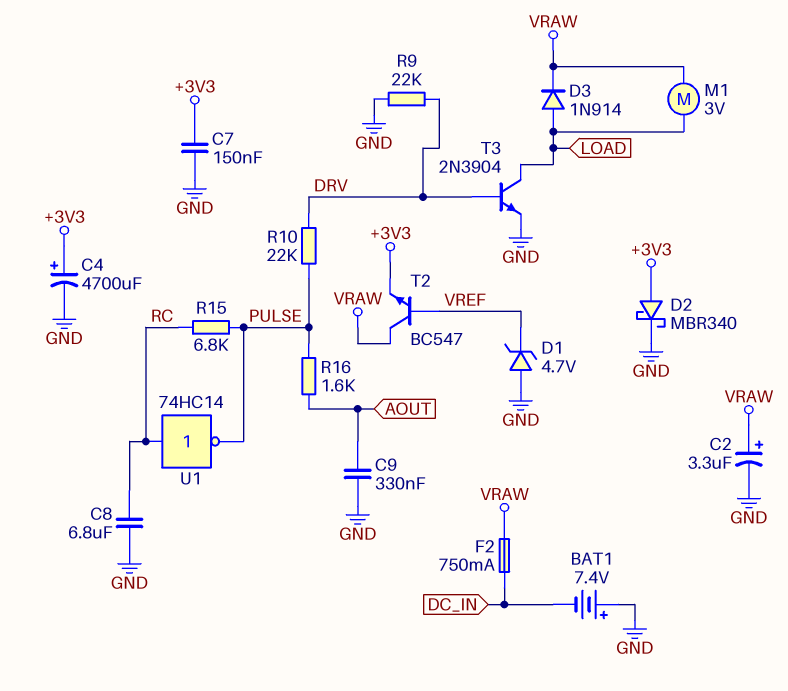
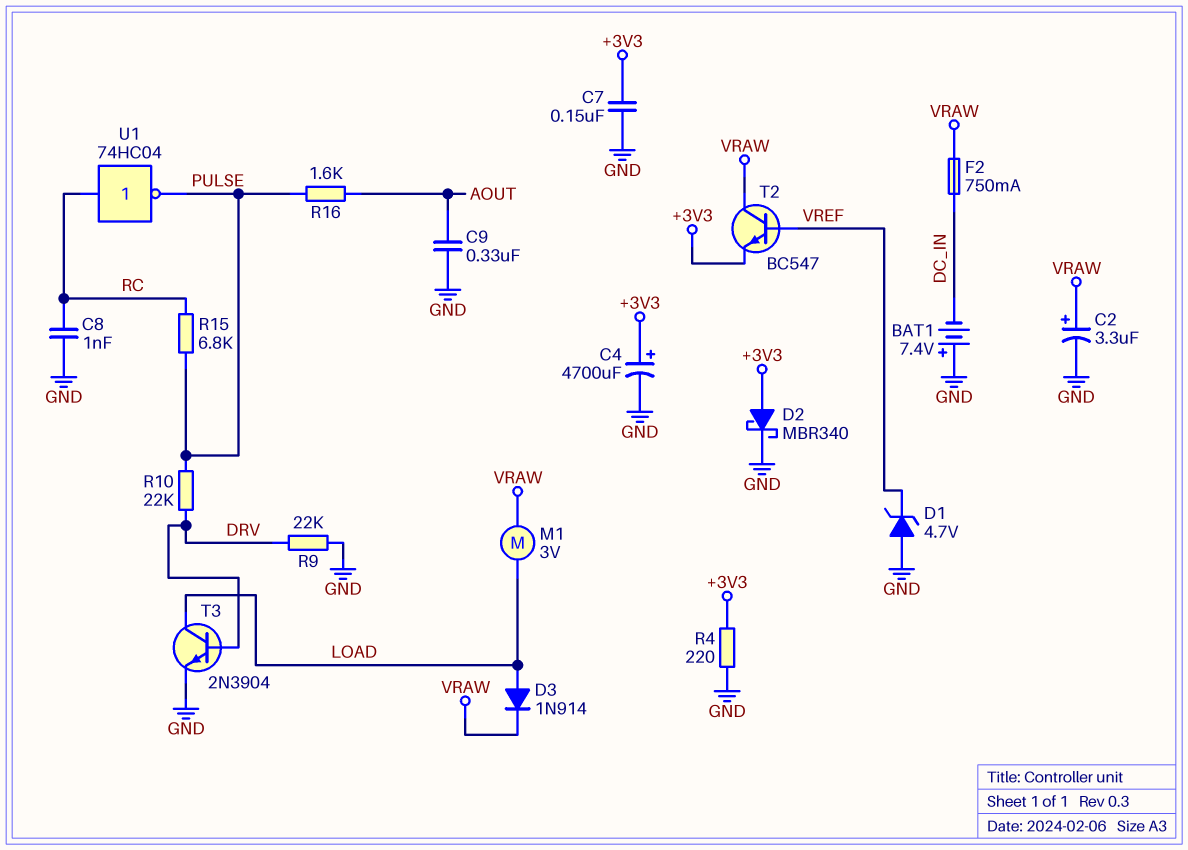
C8: 6.8uF (GND, RC) -> 1nF (GND, RC)
R4: none -> 220 (+3V3, GND)
U1: NOT 74HC14 (in RC, out PULSE) -> NOT 74HC04 (in RC, out PULSE)

